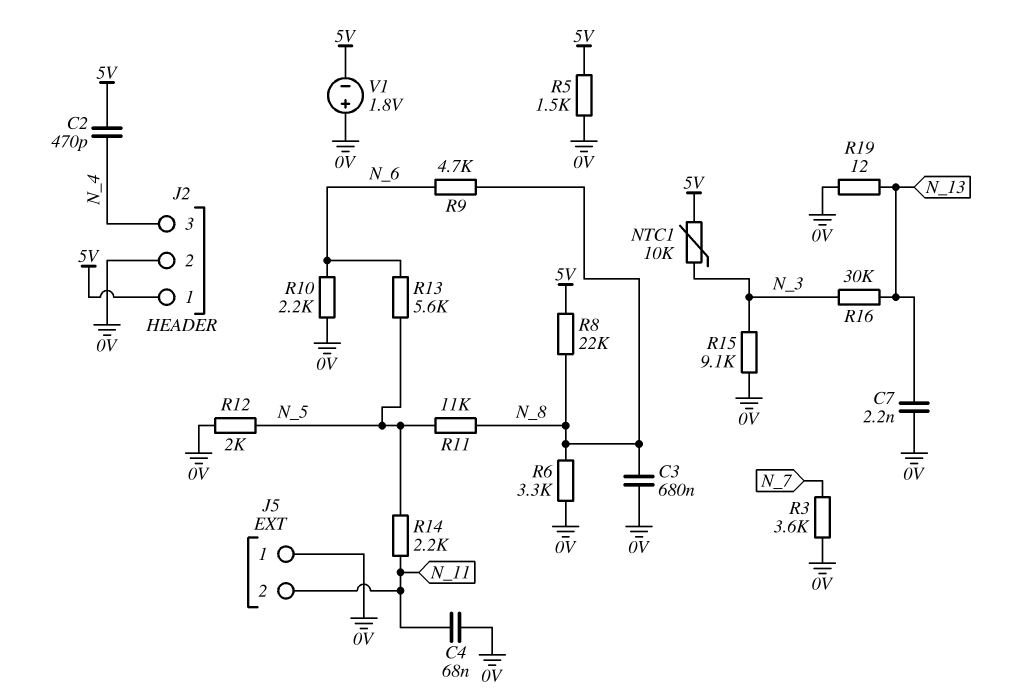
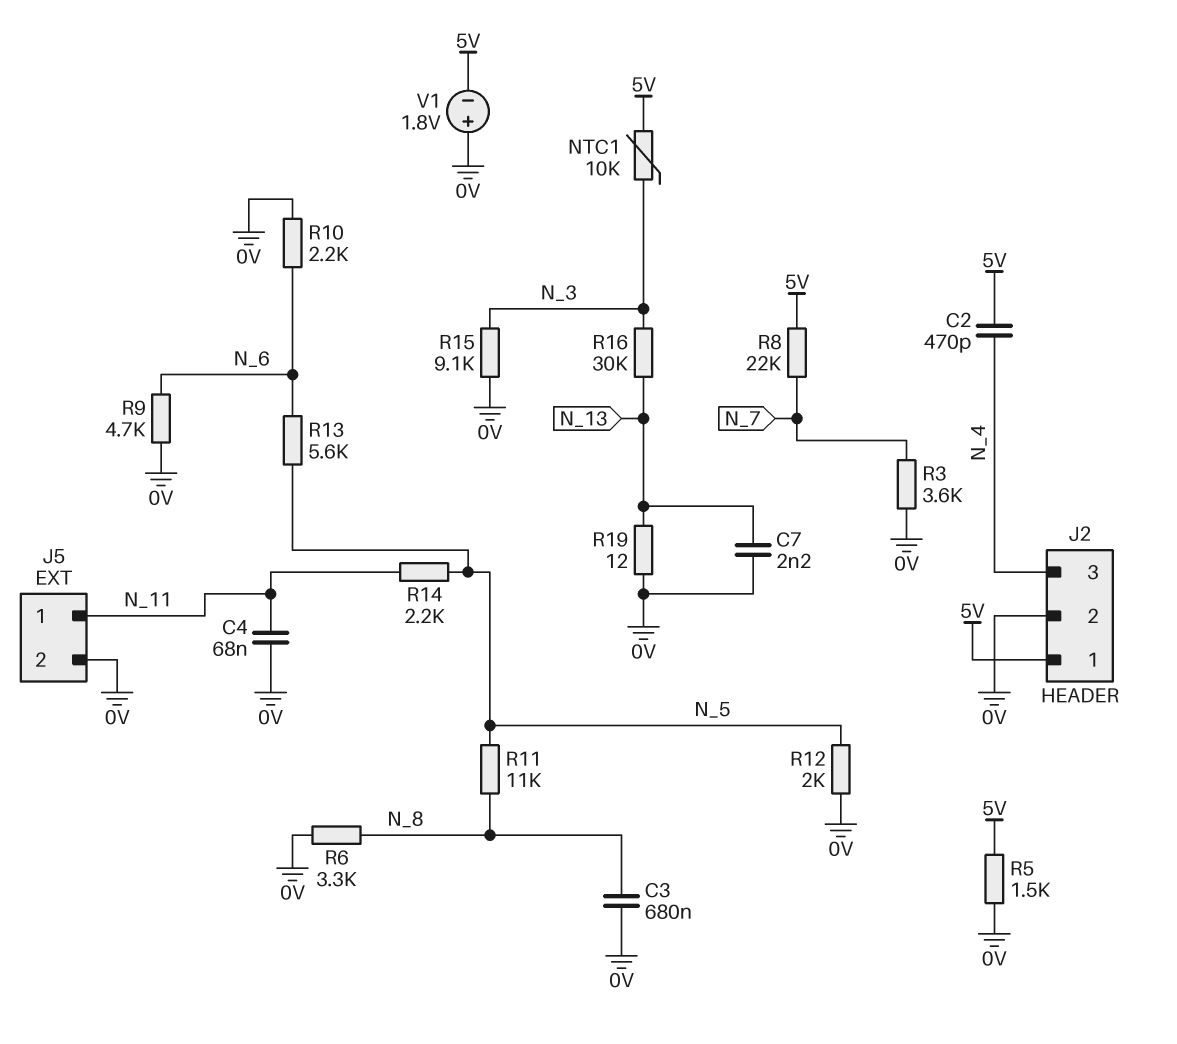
J5 pin 1: 0V -> N_11
J5 pin 2: N_11 -> 0V
R8: 22k (5V, N_8) -> 22k (5V, N_7)
R9: 4.7k (N_6, N_8) -> 4.7k (0V, N_6)

